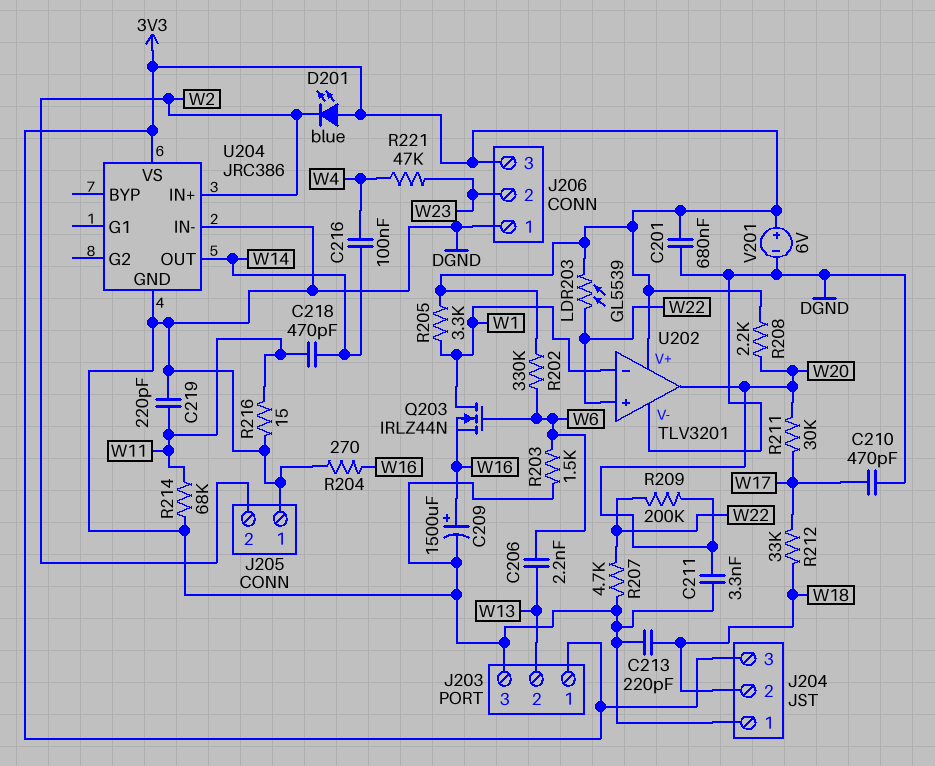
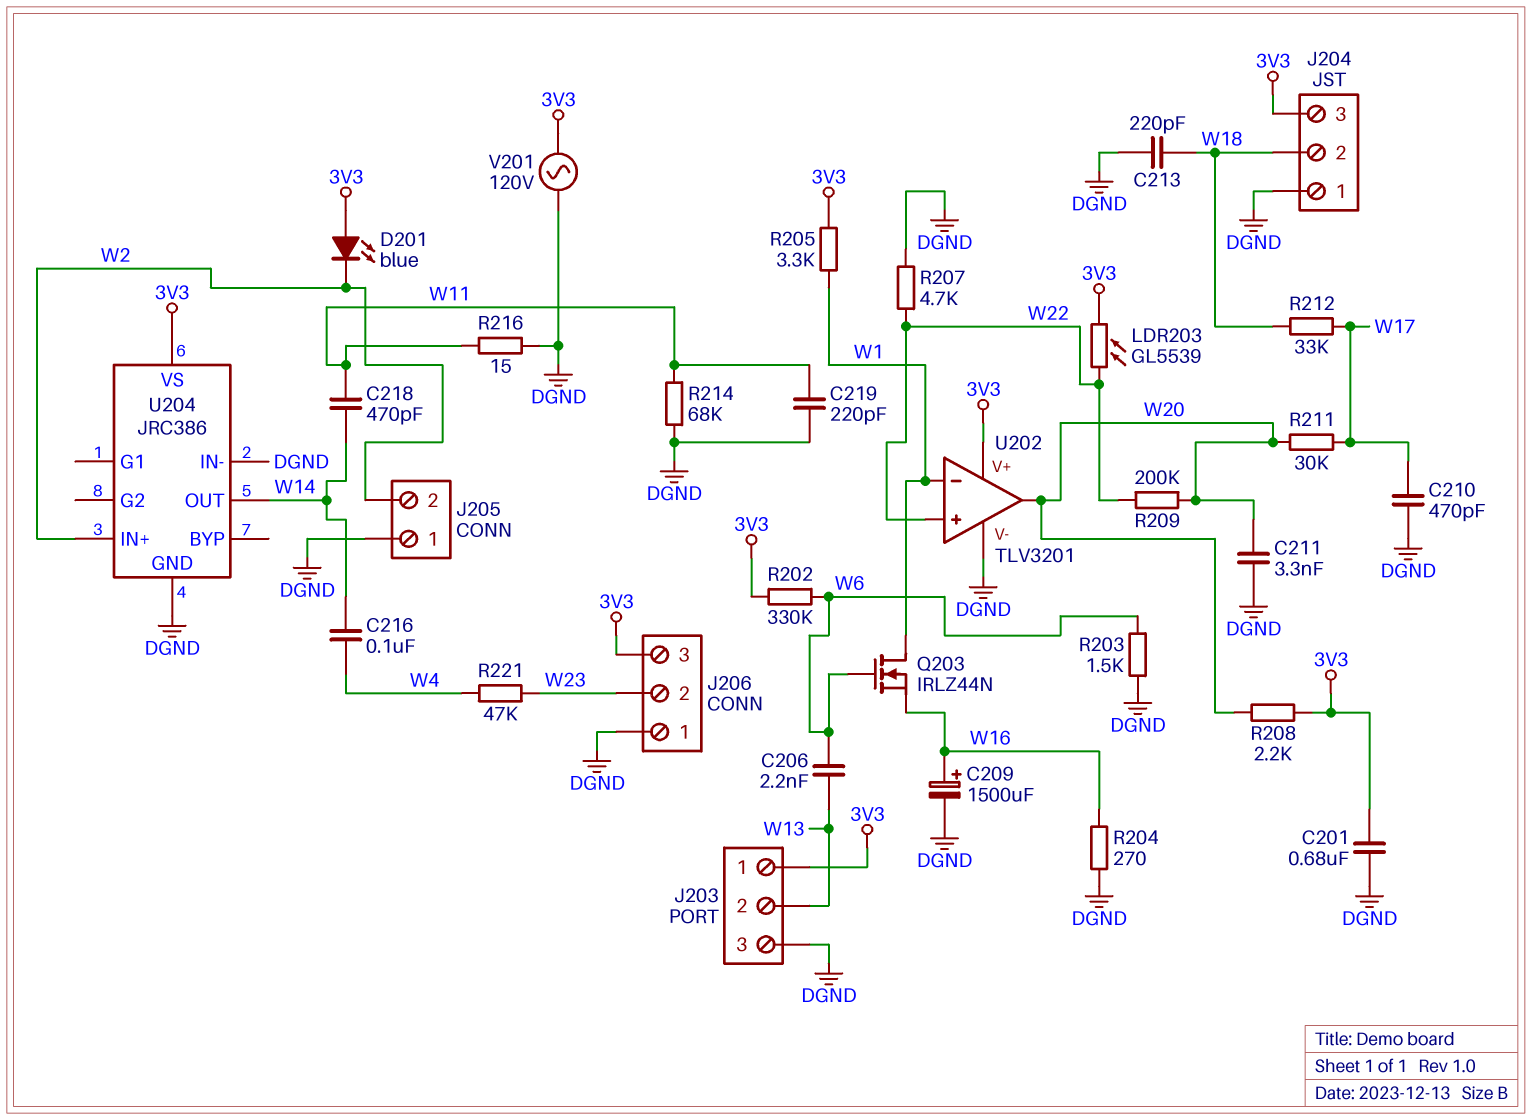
V201: 6V (plus 3V3, minus DGND) -> AC 120V (3V3, DGND)

